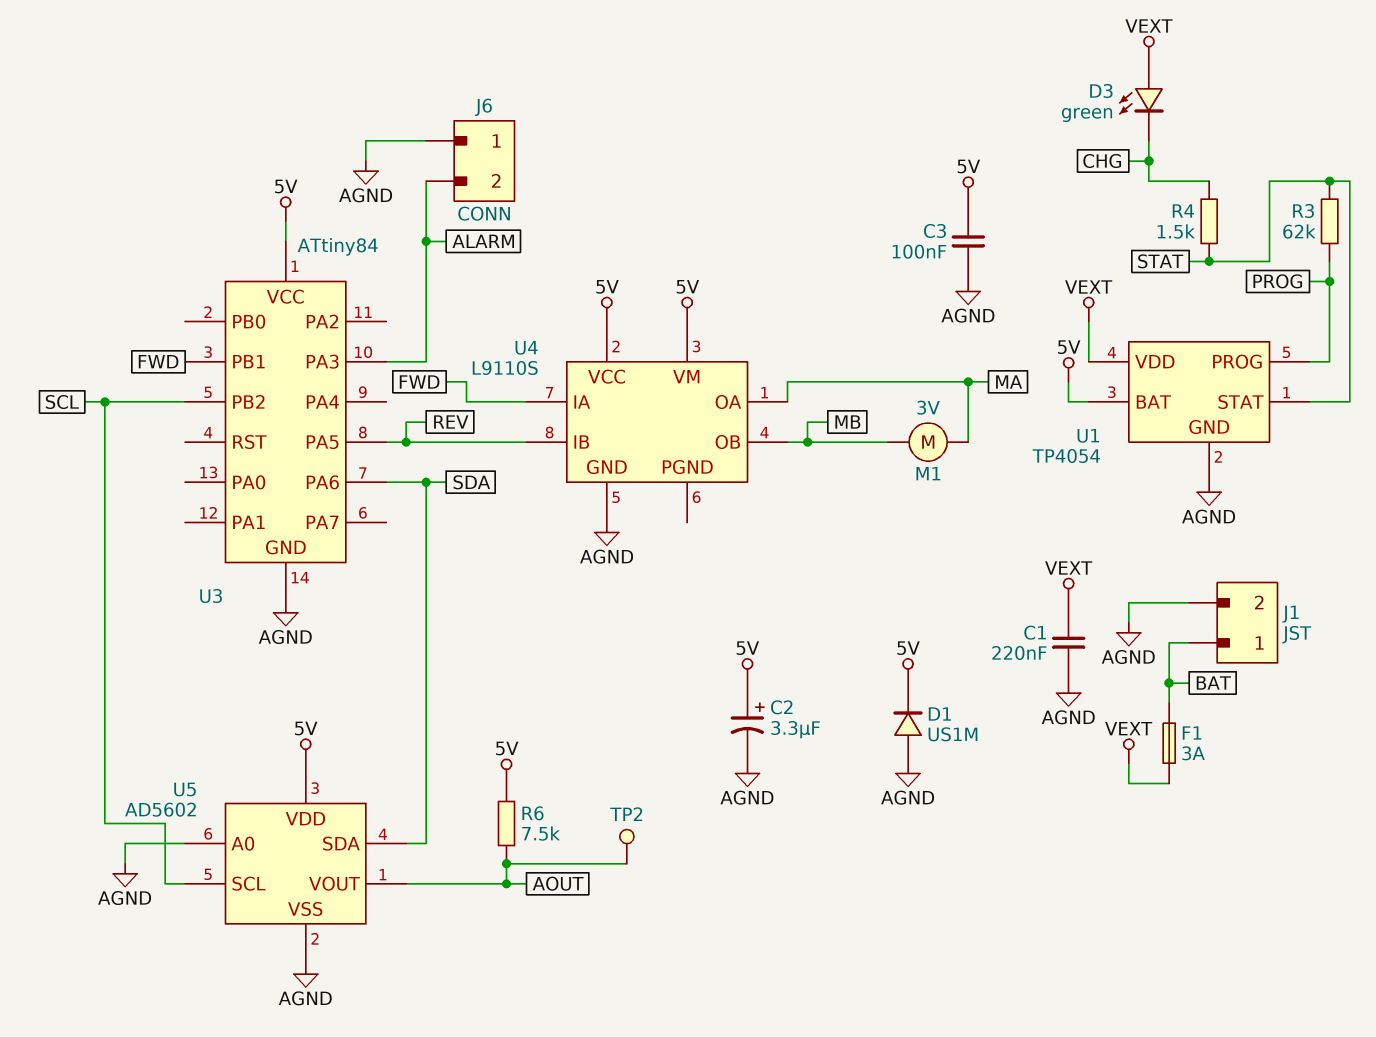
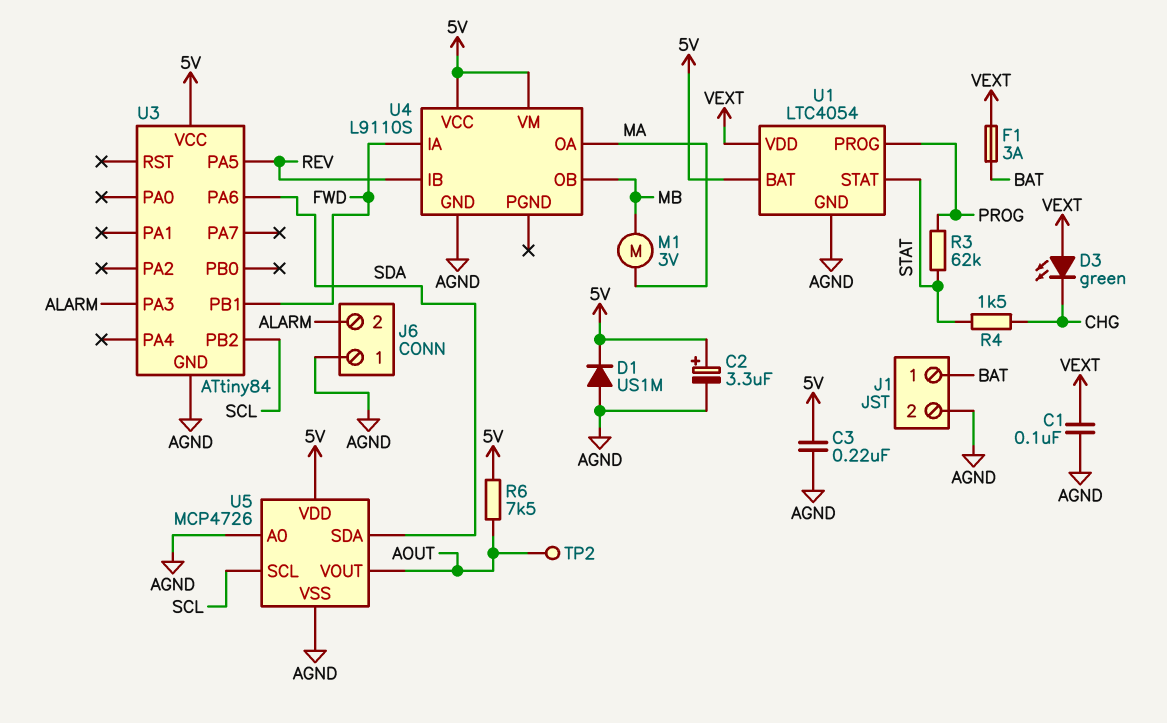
C1: 220nF (AGND, VEXT) -> 100nF (AGND, VEXT)
C3: 100nF (5V, AGND) -> 220nF (5V, AGND)
U1: TP4054 -> LTC4054
U5: AD5602 -> MCP4726

